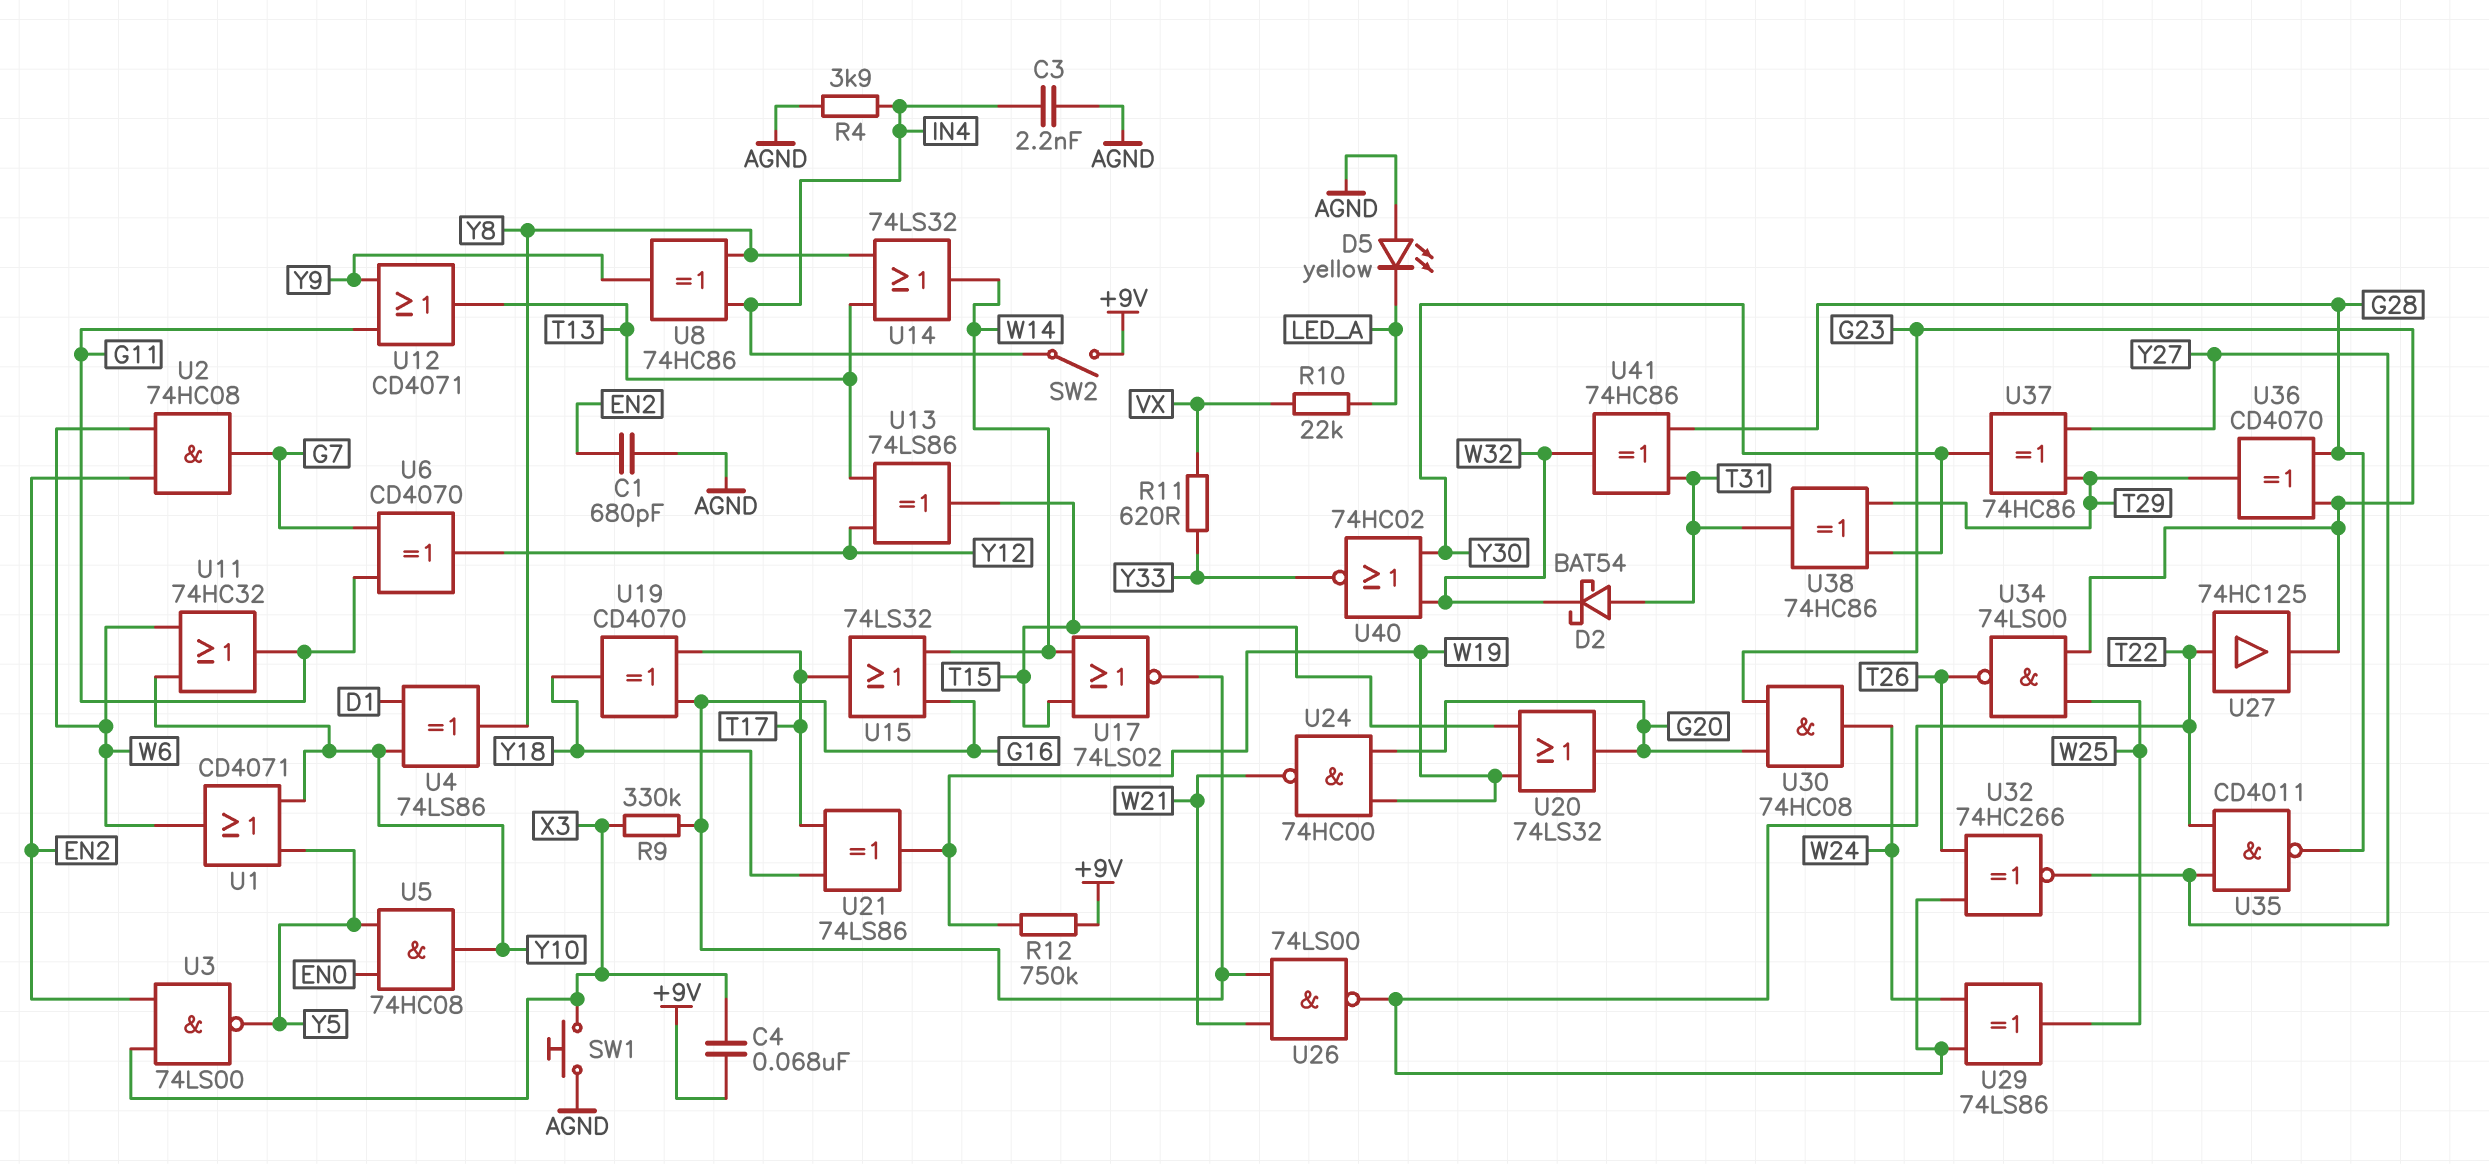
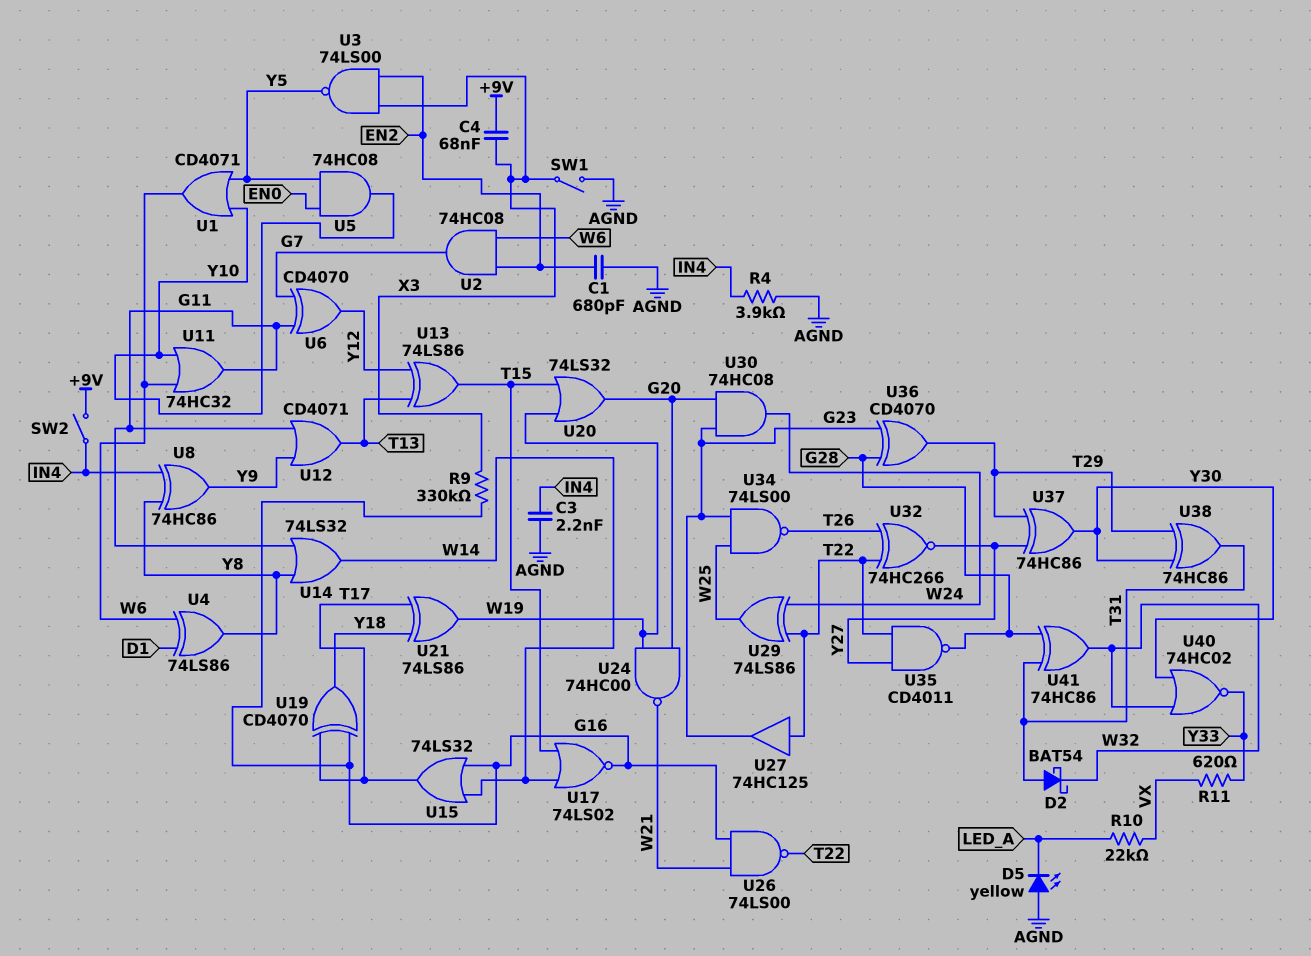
R12: 750k (+9V, W19) -> none
SW1: button (AGND, X3) -> switch (AGND, X3)
U4: XOR 74LS86 (in D1, in Y10, out Y8) -> XOR 74LS86 (in D1, in W6, out Y8)
U14: OR 74LS32 (in T13, in Y8, out W14) -> OR 74LS32 (in G11, in Y8, out W14)

